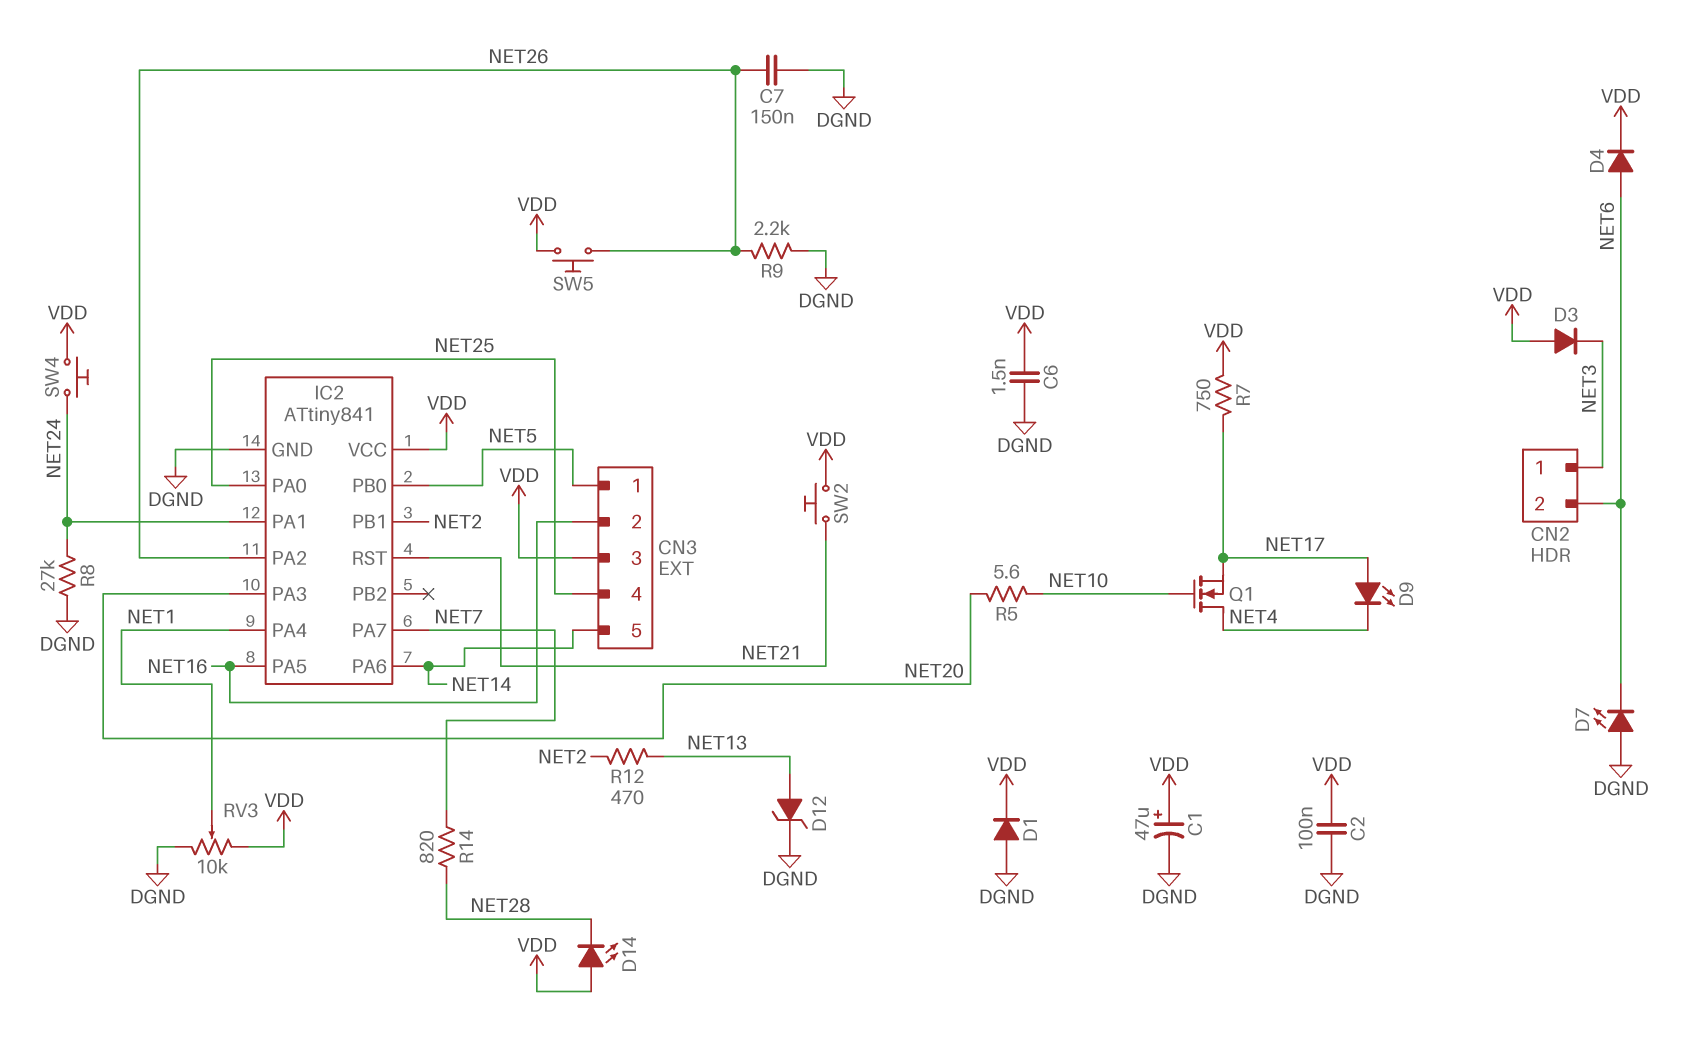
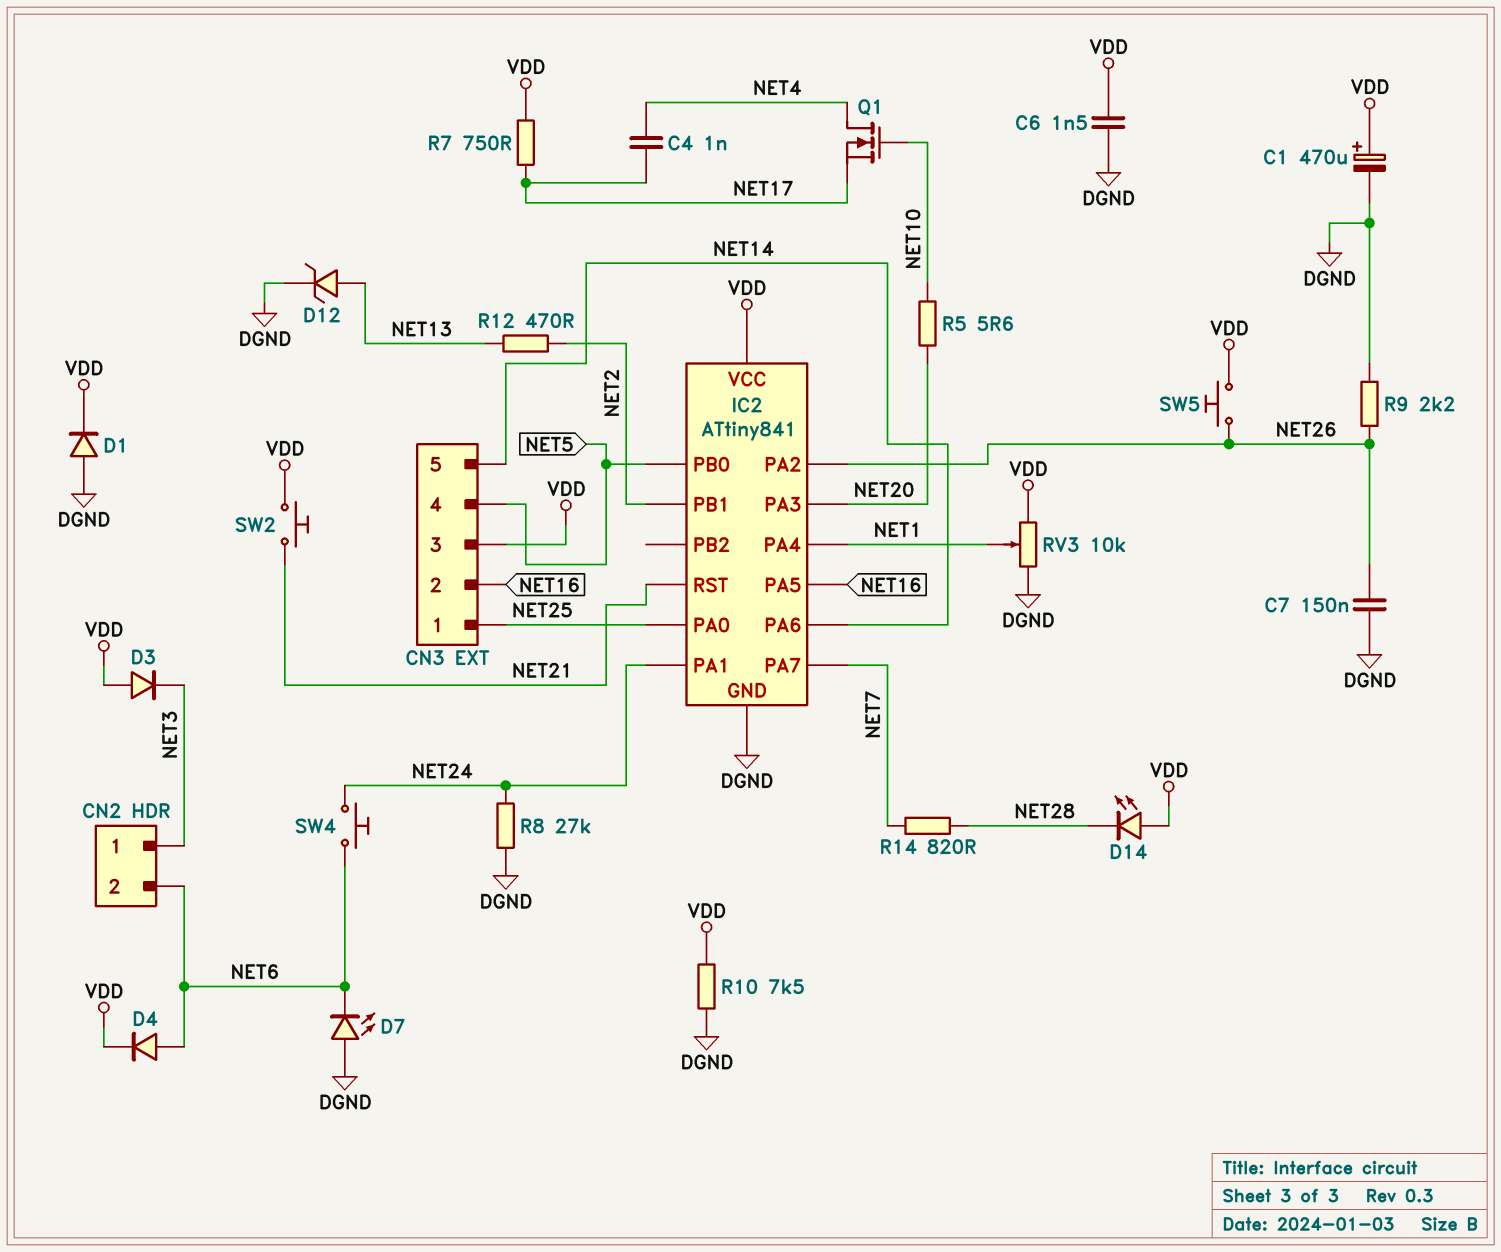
C1: 47uF (plus VDD, minus DGND) -> 470uF (plus VDD, minus DGND)
C2: 100nF (DGND, VDD) -> none
C4: none -> 1nF (NET4, NET17)
CN3 pin 1: NET5 -> NET25
CN3 pin 4: NET25 -> NET5
D9: LED (A NET17, K NET4) -> none
R10: none -> 7.5k (DGND, VDD)
SW4: button (NET24, VDD) -> button (NET6, NET24)

